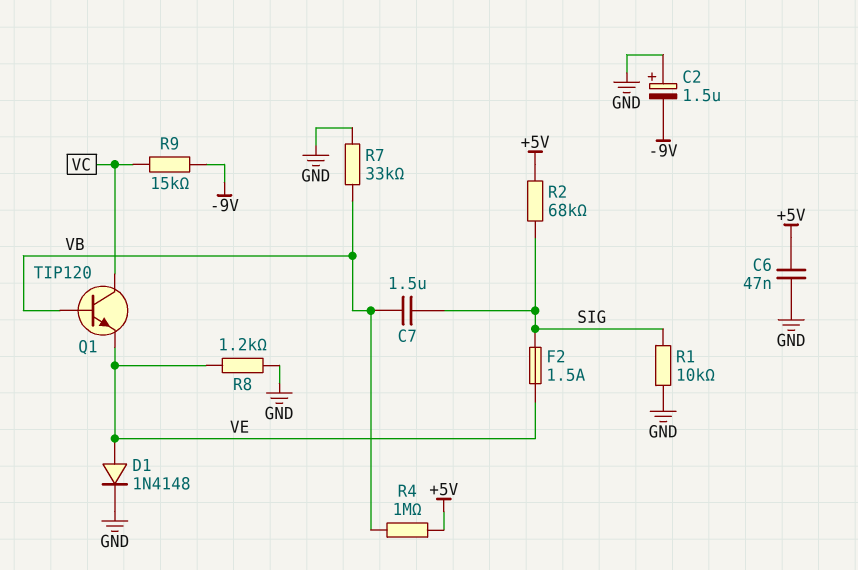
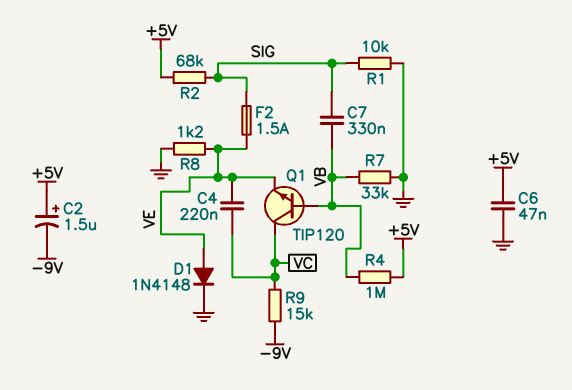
C2: 1.5uF (plus GND, minus -9V) -> 1.5uF (plus +5V, minus -9V)
C4: none -> 220nF (VC, VE)
C7: 1.5uF (SIG, VB) -> 330nF (SIG, VB)

